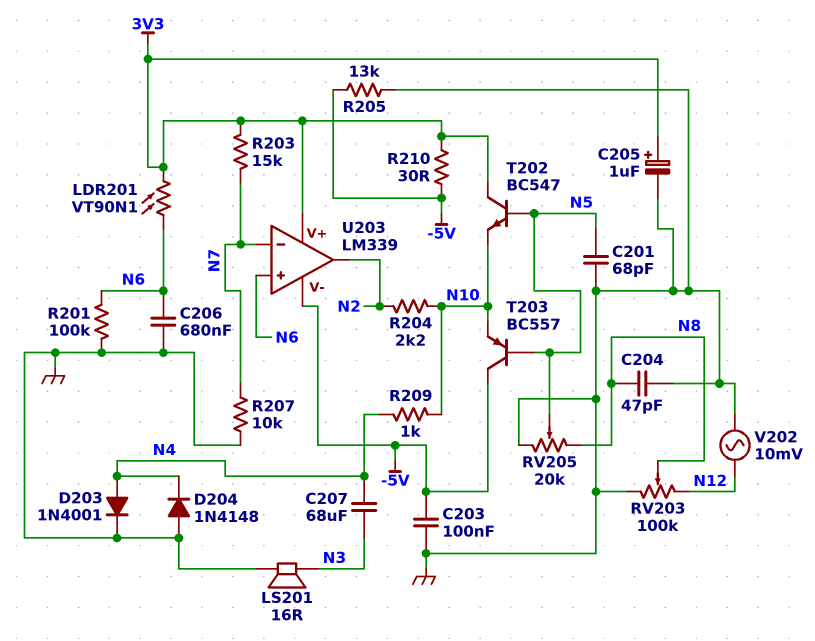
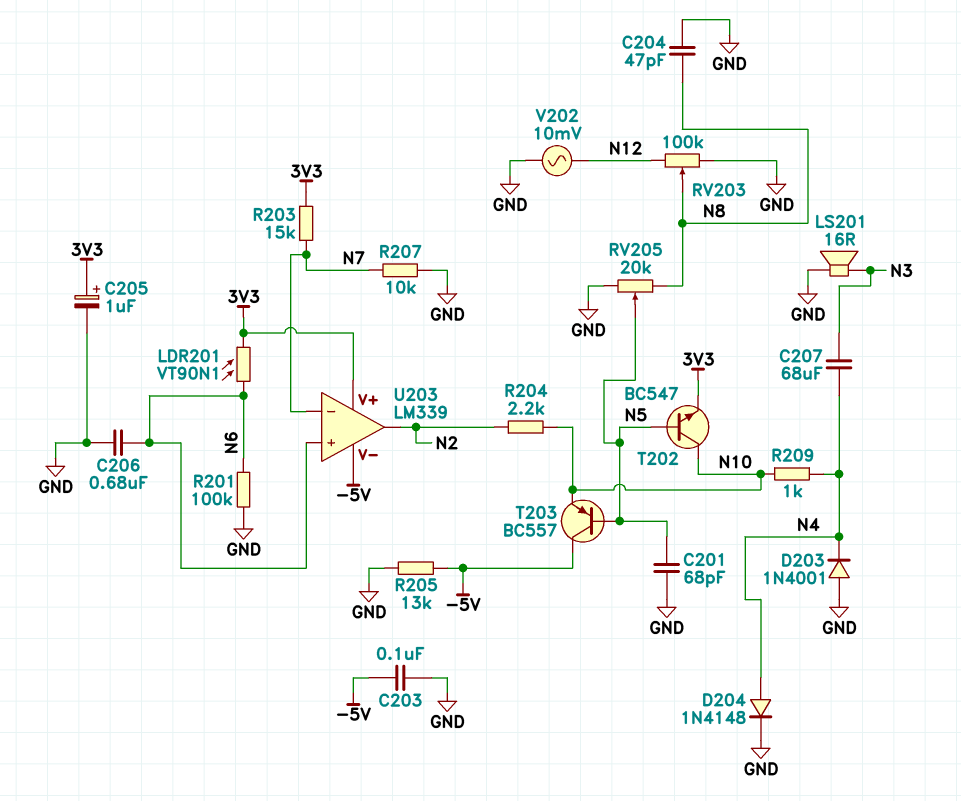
D203: diode 1N4001 (A N4, K GND) -> diode 1N4001 (A GND, K N4)
D204: diode 1N4148 (A GND, K N4) -> diode 1N4148 (A N4, K GND)
R210: 30 (-5V, 3V3) -> none
T202: NPN BC547 (B N5, C 3V3, E N10) -> NPN BC547 (B N5, C N10, E 3V3)

